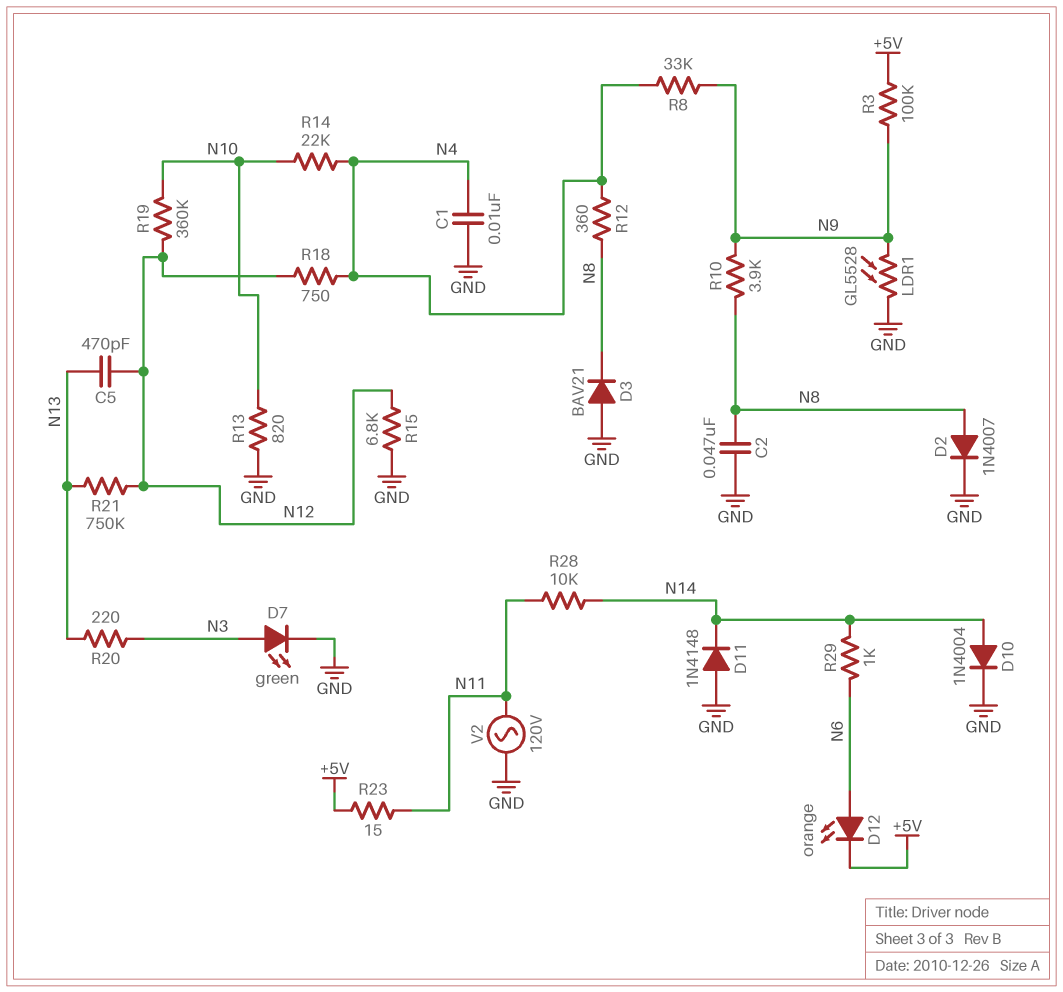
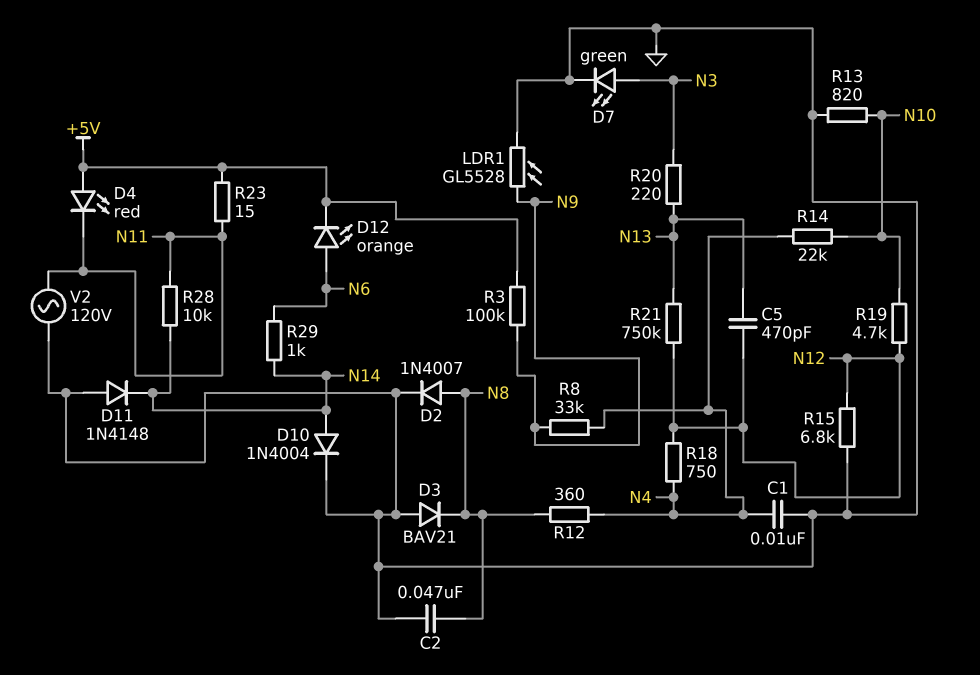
D4: none -> LED red (A +5V, K N11)
R10: 3.9k (N8, N9) -> none
R19: 360k (N10, N12) -> 4.7k (N10, N12)

